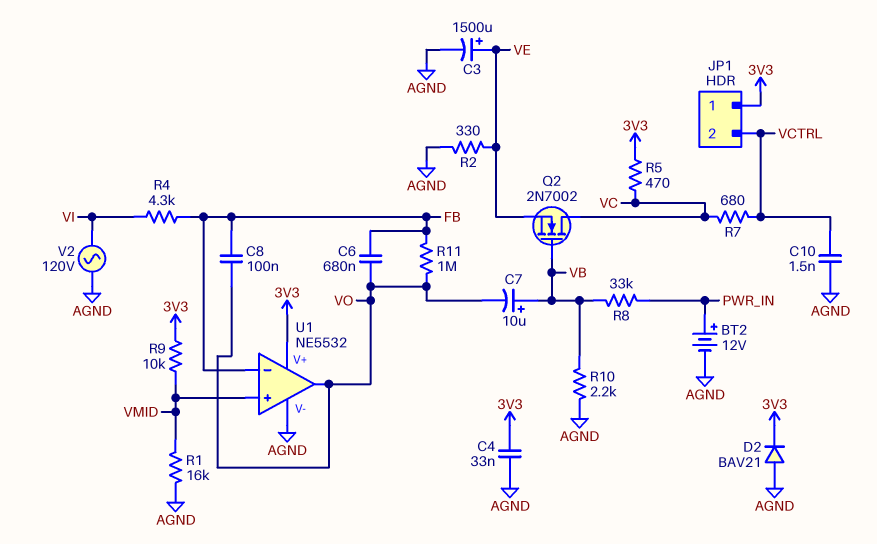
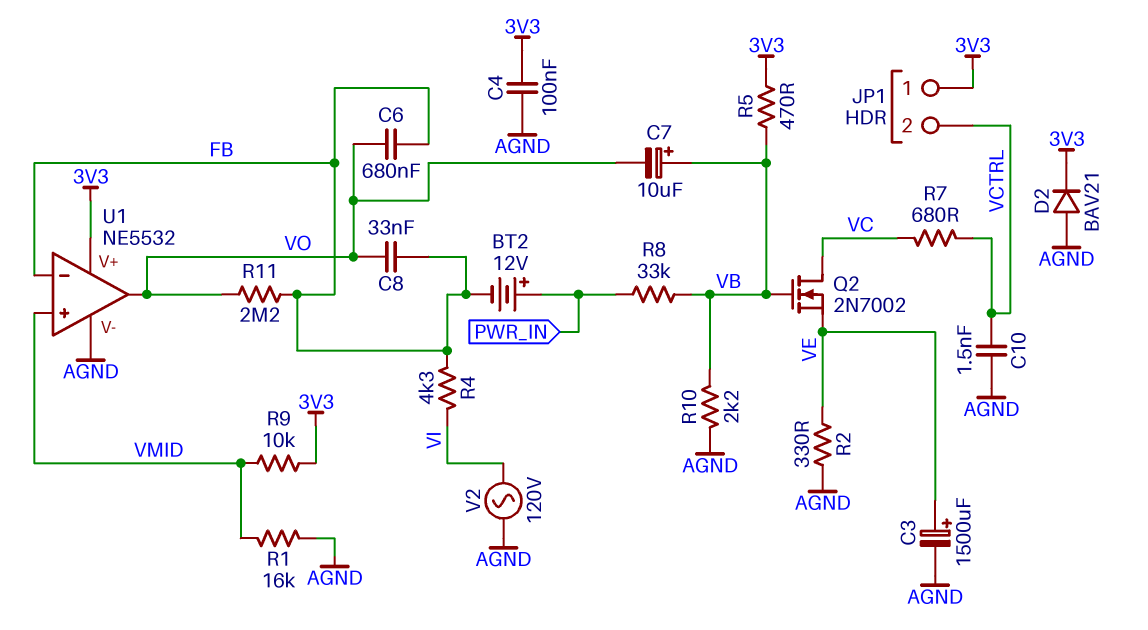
BT2: 12V (plus PWR_IN, minus AGND) -> 12V (plus PWR_IN, minus FB)
C4: 33nF (3V3, AGND) -> 100nF (3V3, AGND)
C8: 100nF (FB, VO) -> 33nF (FB, VO)
R5: 470 (3V3, VC) -> 470 (3V3, VB)
R11: 1M (FB, VO) -> 2.2M (FB, VO)

